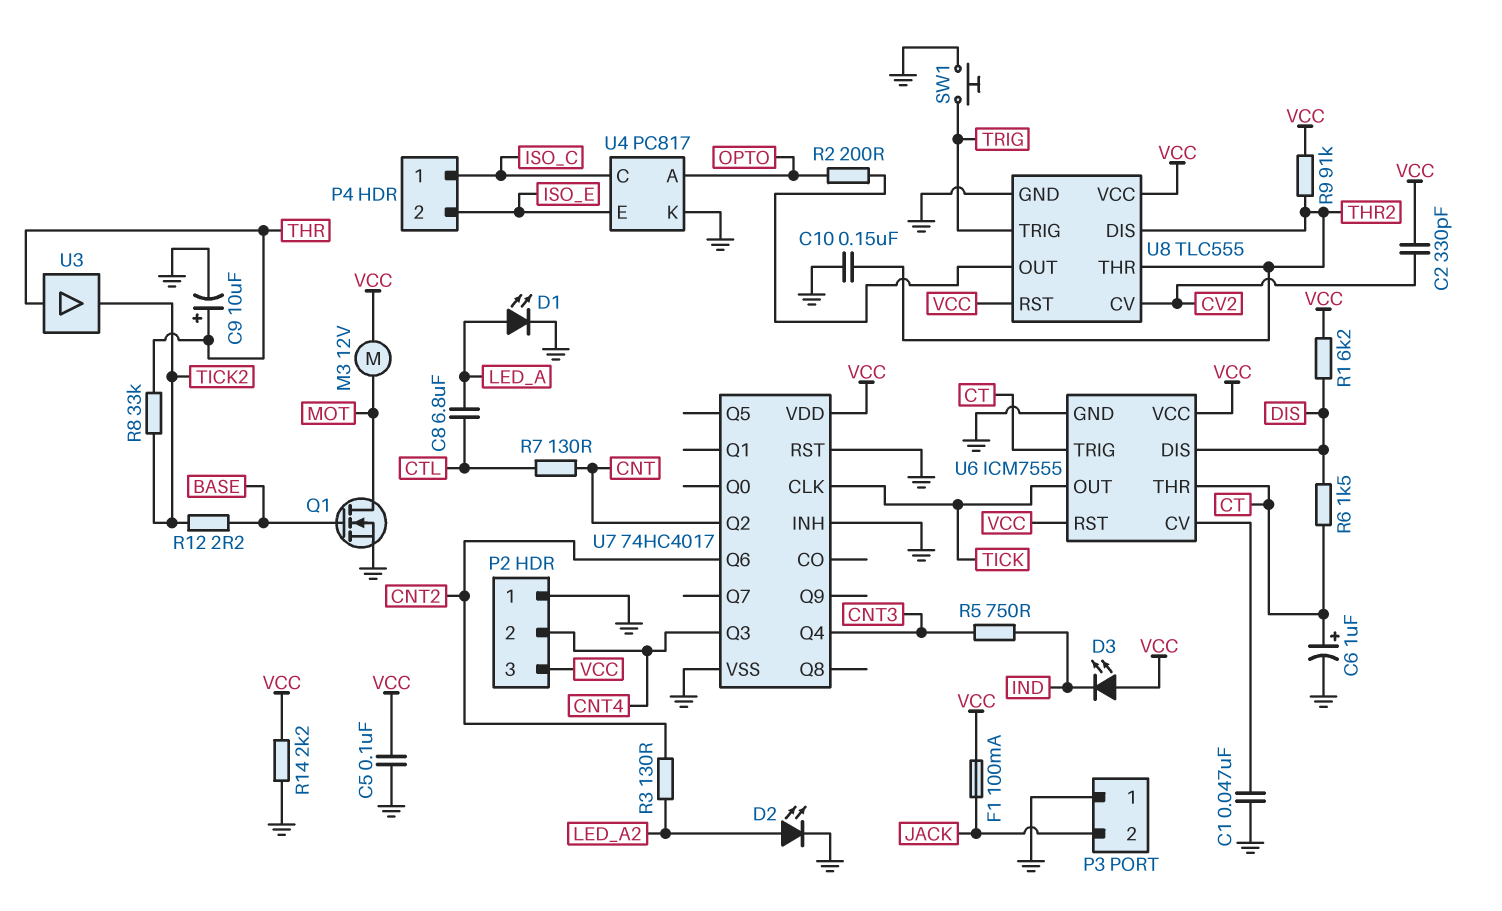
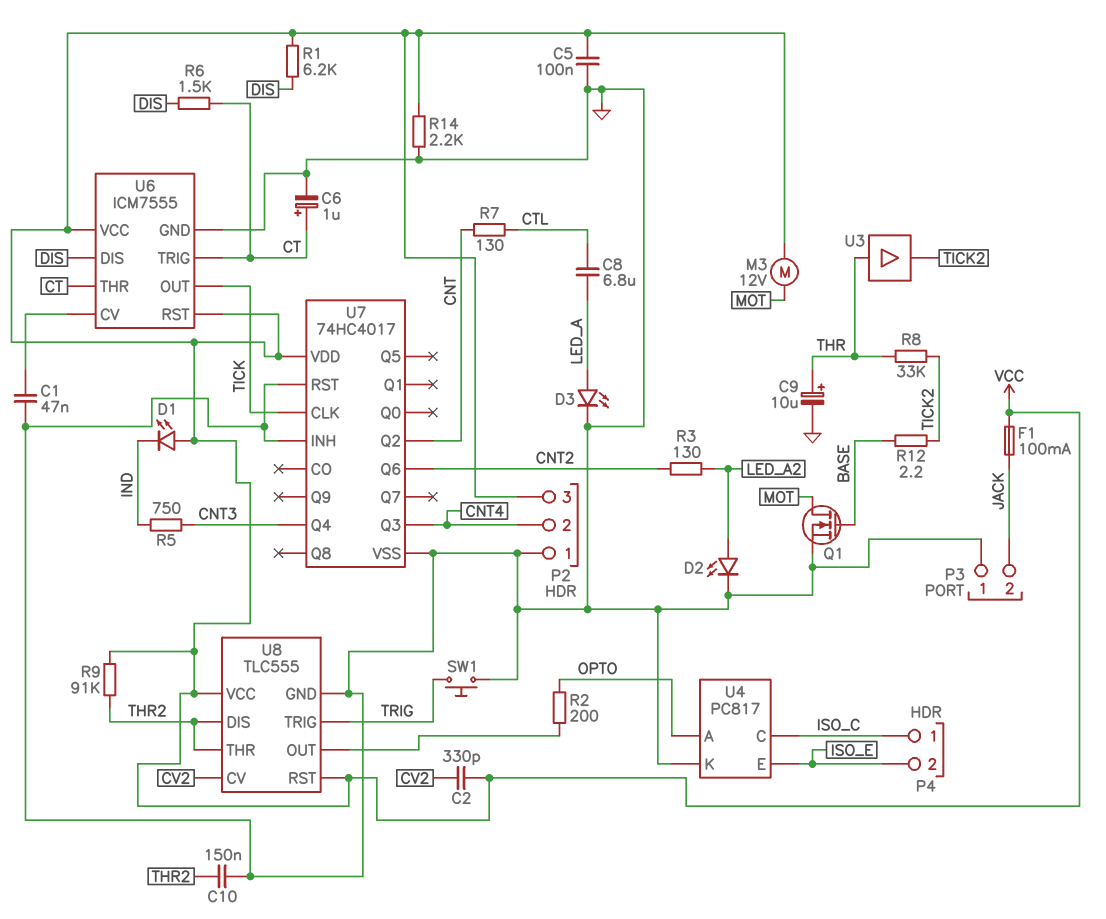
D1: LED (A LED_A, K GND) -> LED (A VCC, K IND)
D3: LED (A VCC, K IND) -> LED (A LED_A, K GND)

